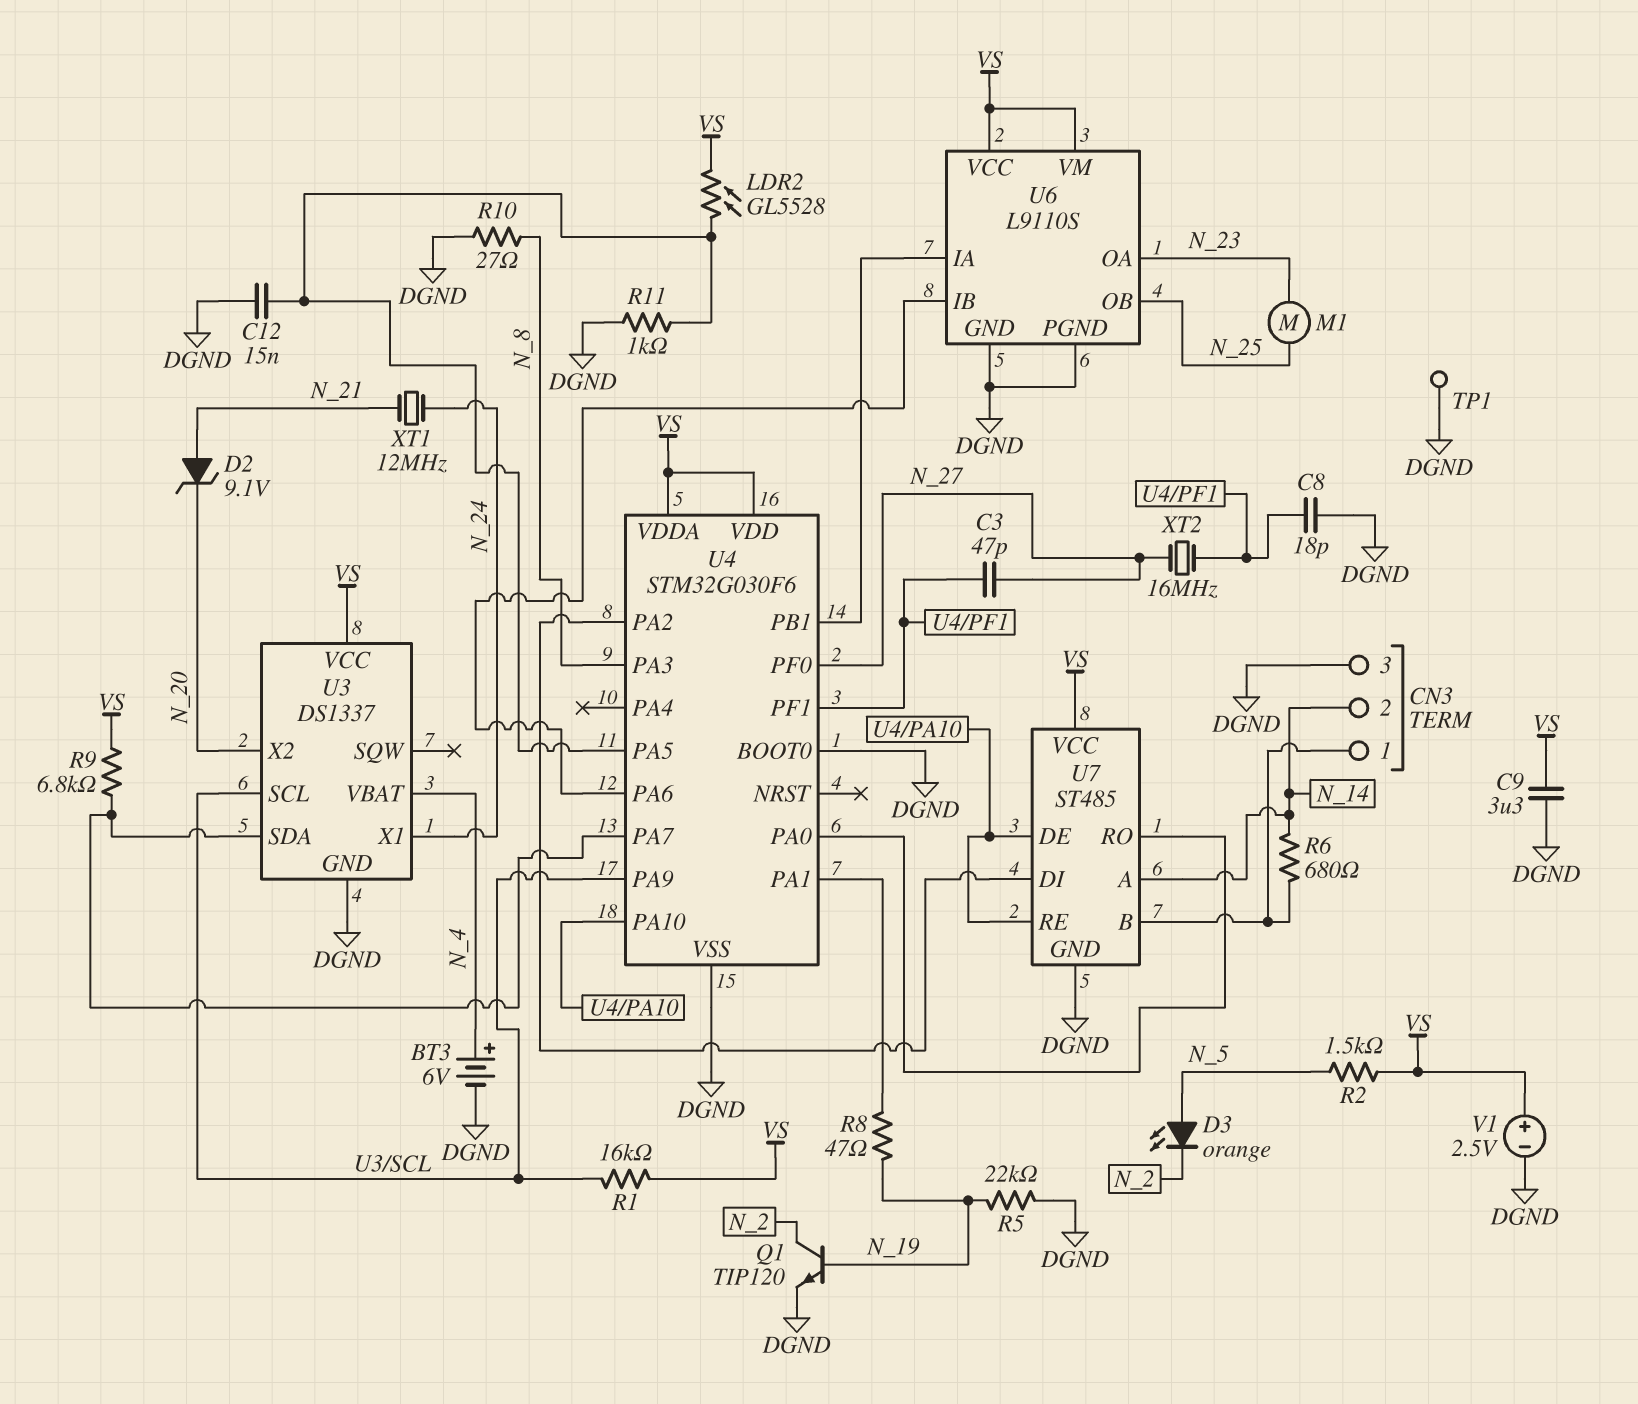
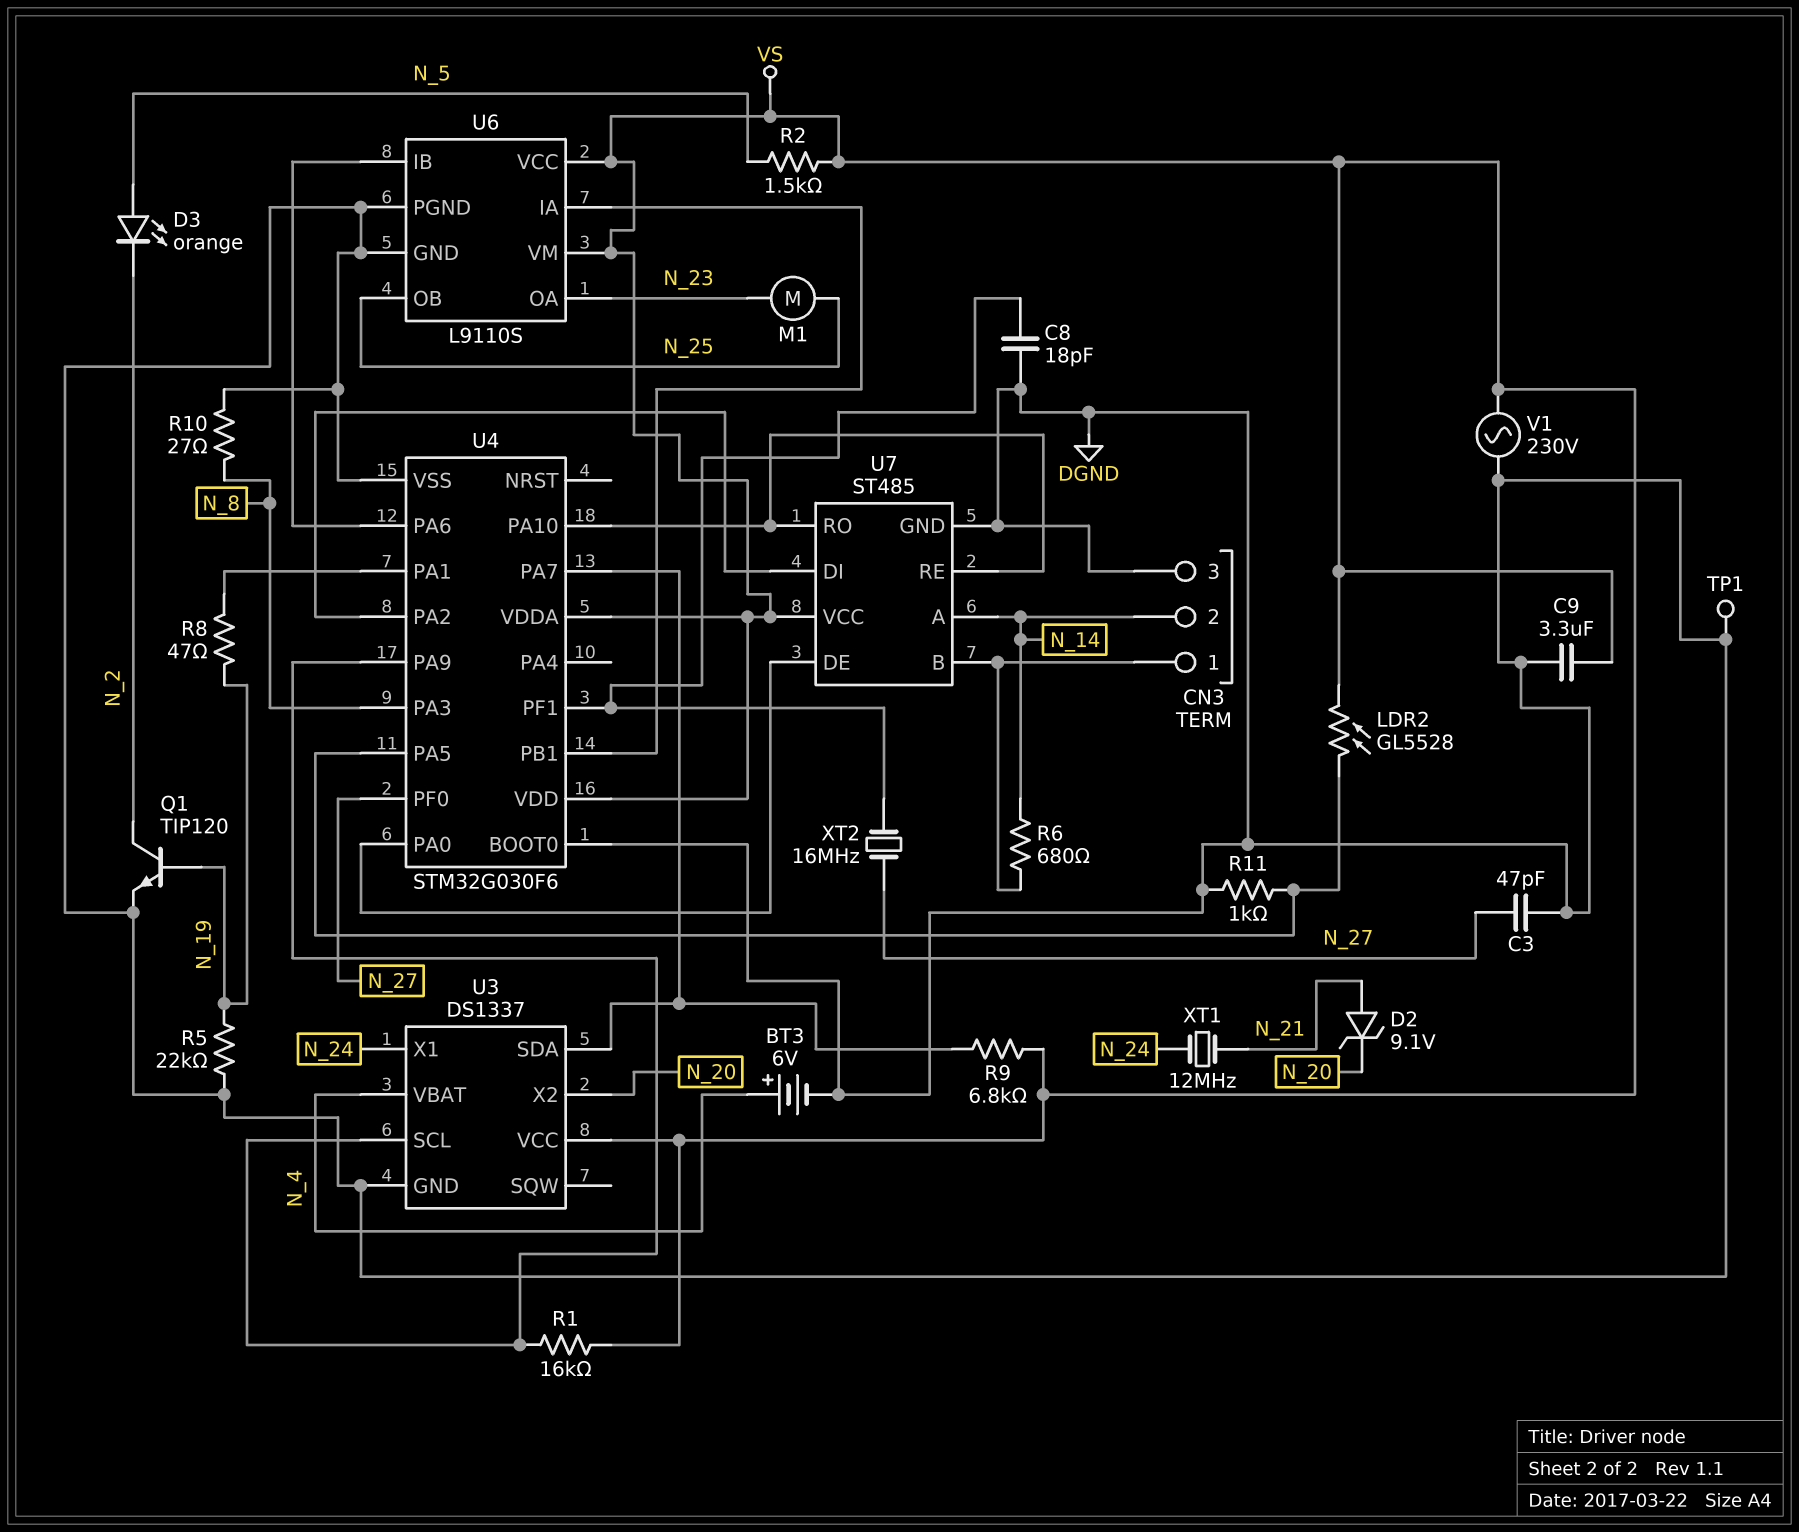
C3: 47pF (N_27, U4/PF1) -> 47pF (DGND, N_27)
C12: 15nF (DGND, U4/PA5) -> none
U7 pin DE: U4/PA10 -> U4/PA0
U7 pin RO: U4/PA0 -> U4/PA10
V1: 2.5V (plus VS, minus DGND) -> AC 230V (DGND, VS)

